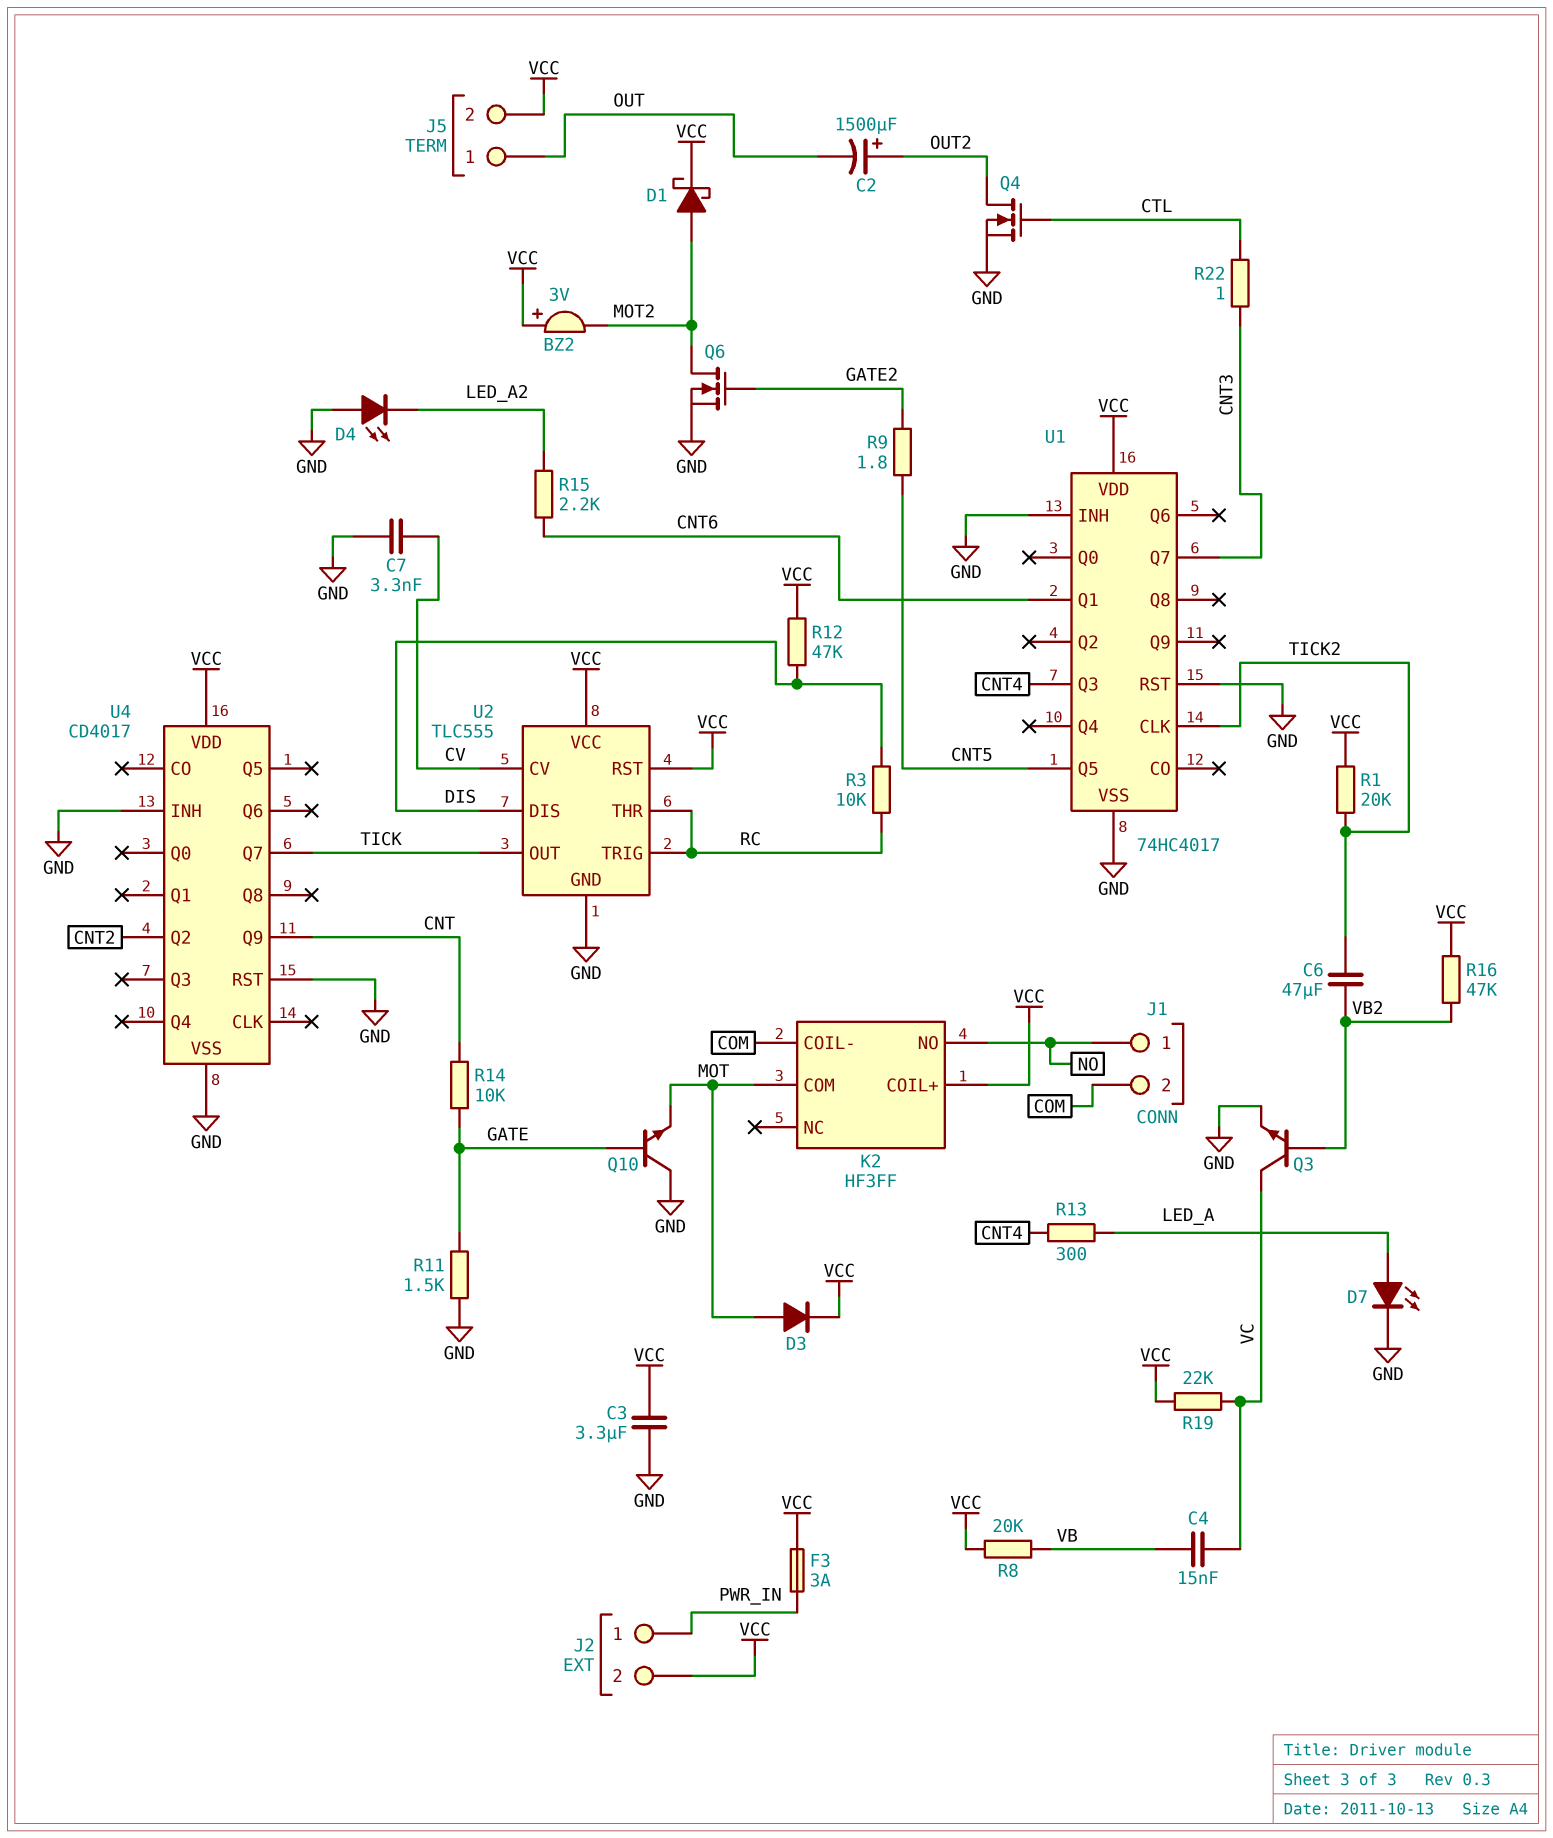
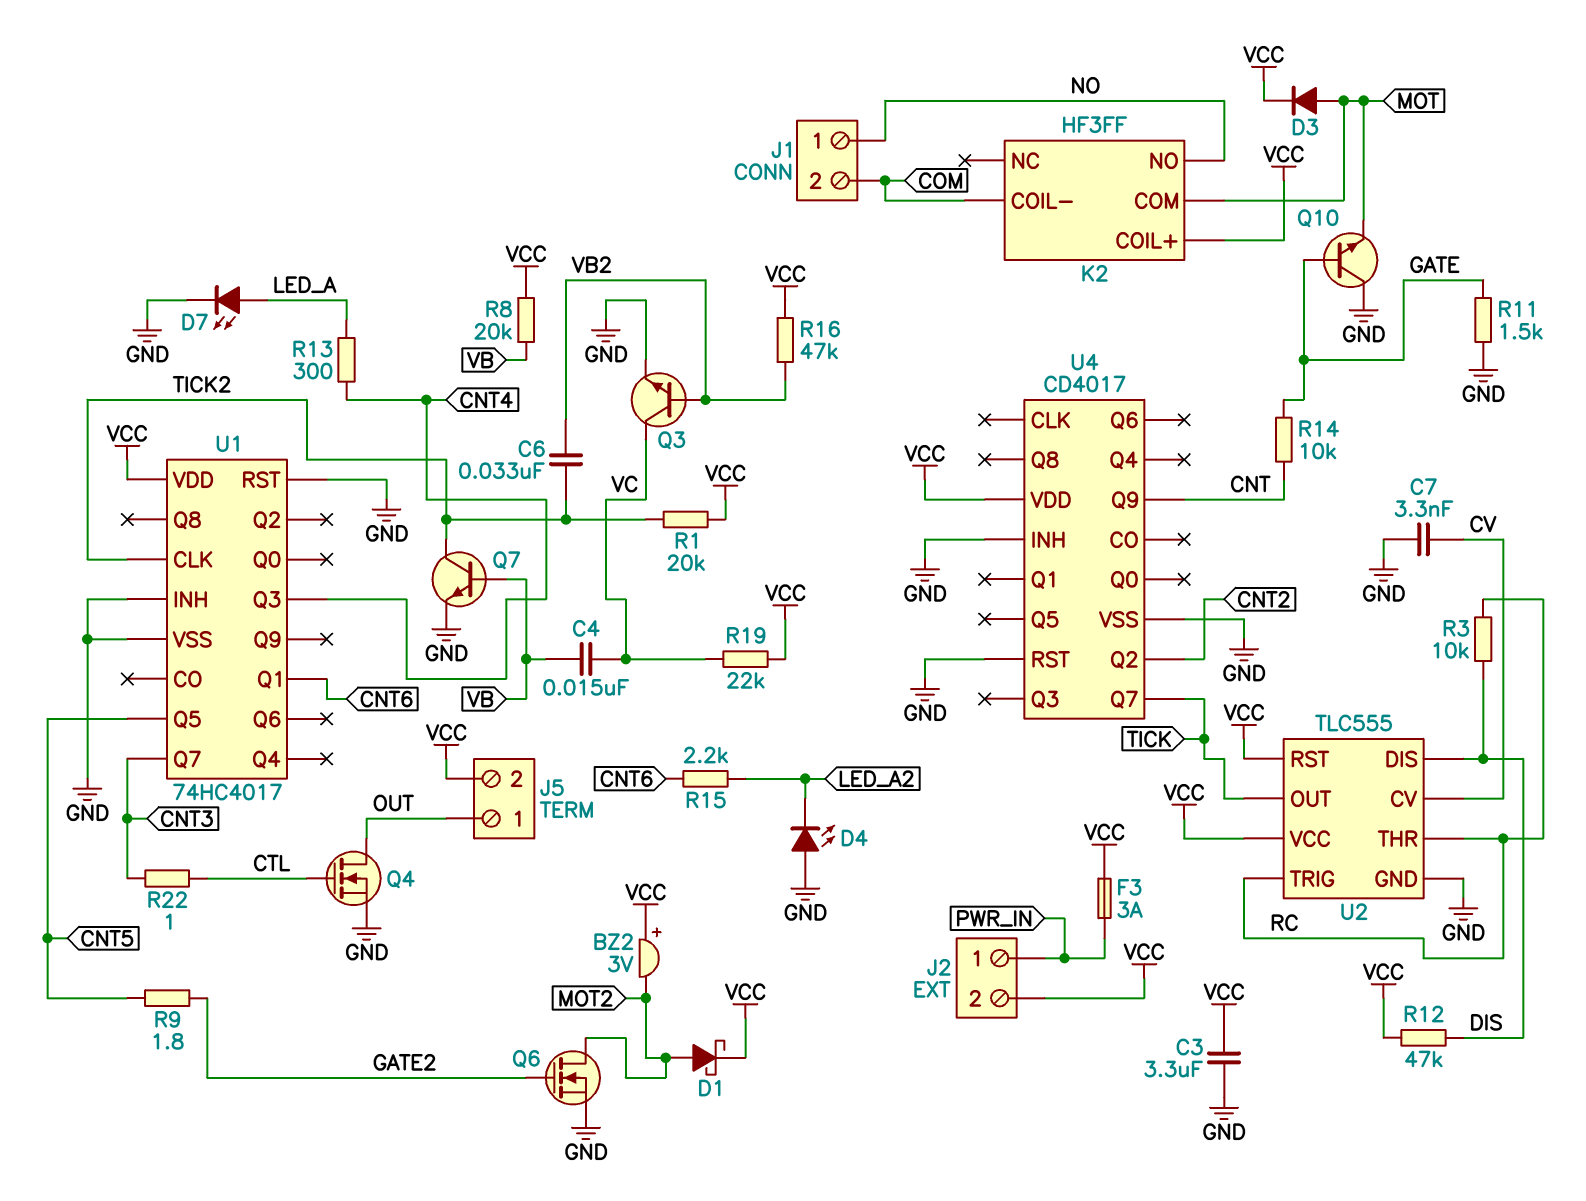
C2: 1500uF (plus OUT2, minus OUT) -> none
C6: 47uF (TICK2, VB2) -> 33nF (TICK2, VB2)
Q4: NMOS (G CTL, D OUT2, S GND) -> NMOS (G CTL, D OUT, S GND)
Q7: none -> NPN (B VB, C TICK2, E GND)

